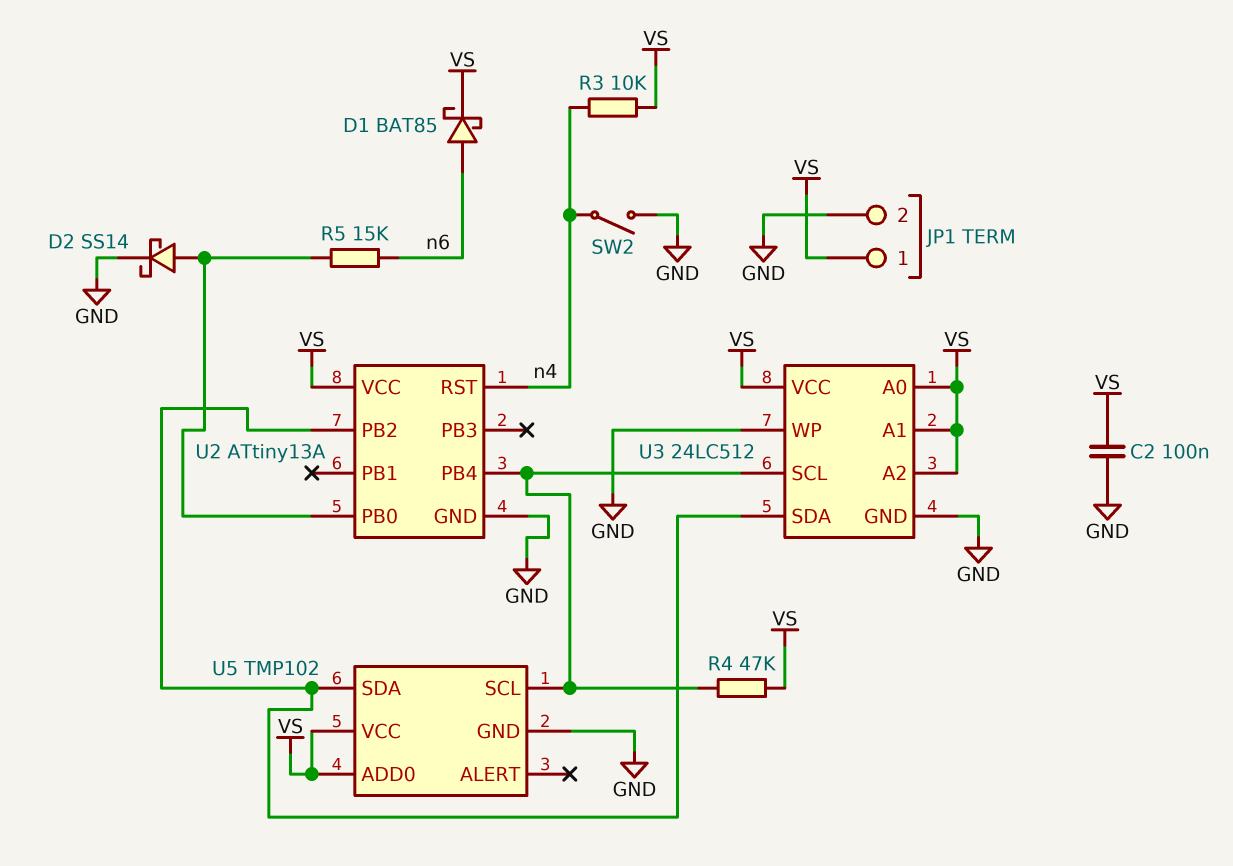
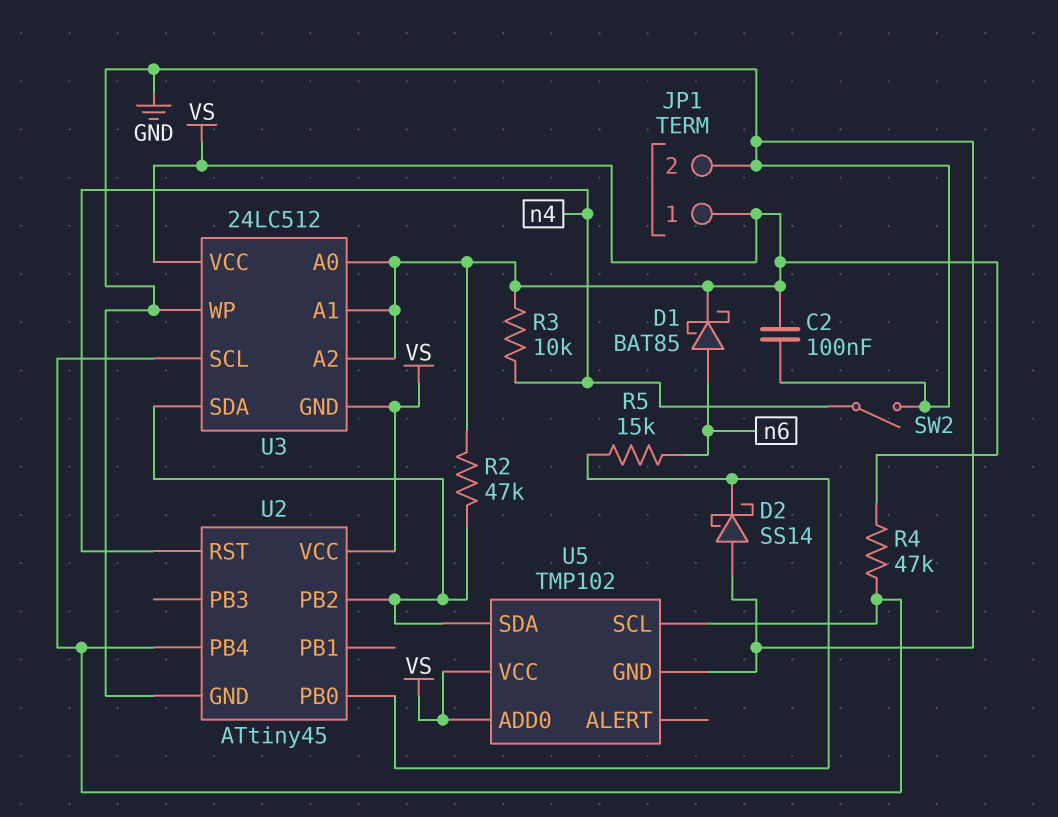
D2: schottky SS14 (A U2/PB0, K GND) -> schottky SS14 (A GND, K U2/PB0)
R2: none -> 47k (U2/PB2, VS)
U2: ATtiny13A -> ATtiny45
U3 pin GND: GND -> VS

